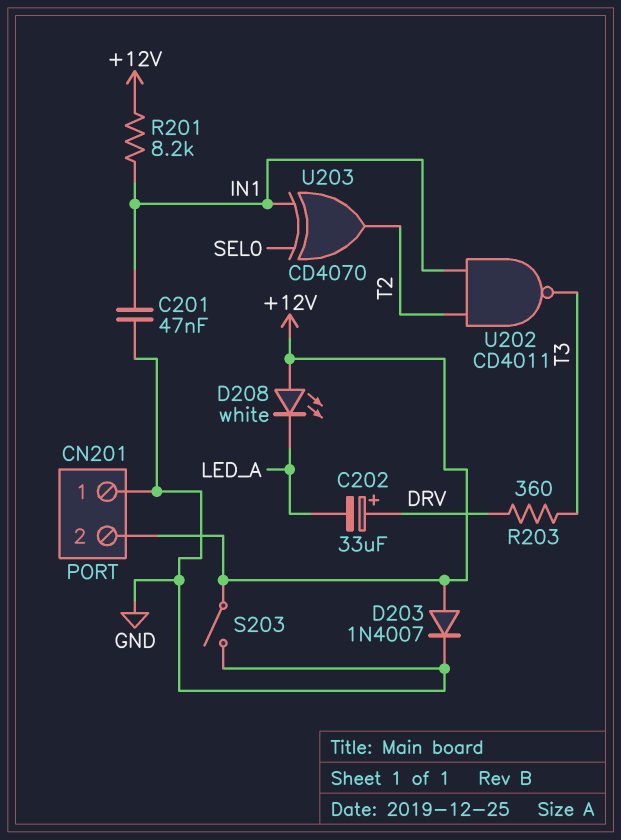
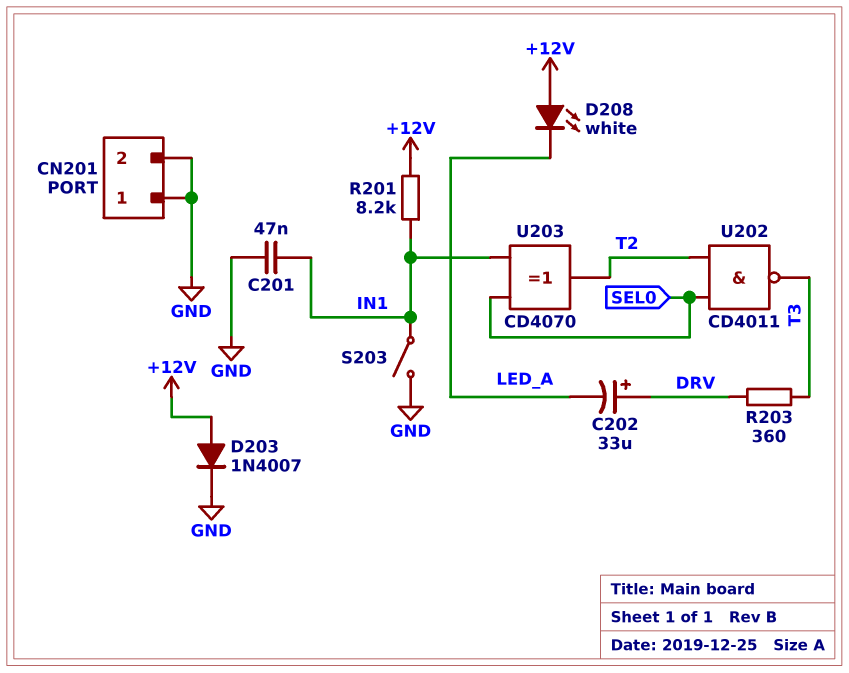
CN201 pin 2: +12V -> GND
S203: switch (+12V, GND) -> switch (GND, IN1)
U202: NAND CD4011 (in IN1, in T2, out T3) -> NAND CD4011 (in SEL0, in T2, out T3)

